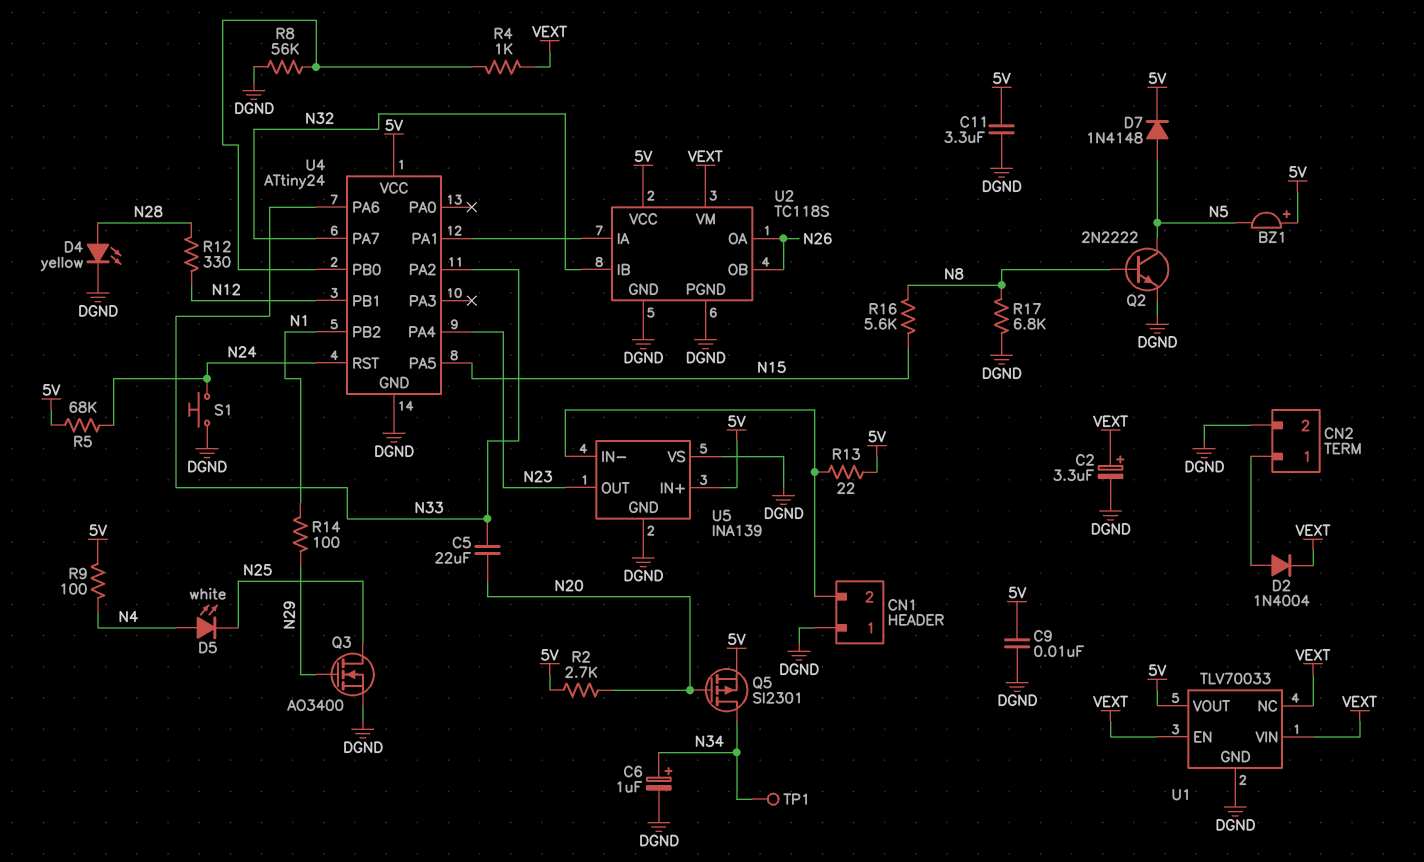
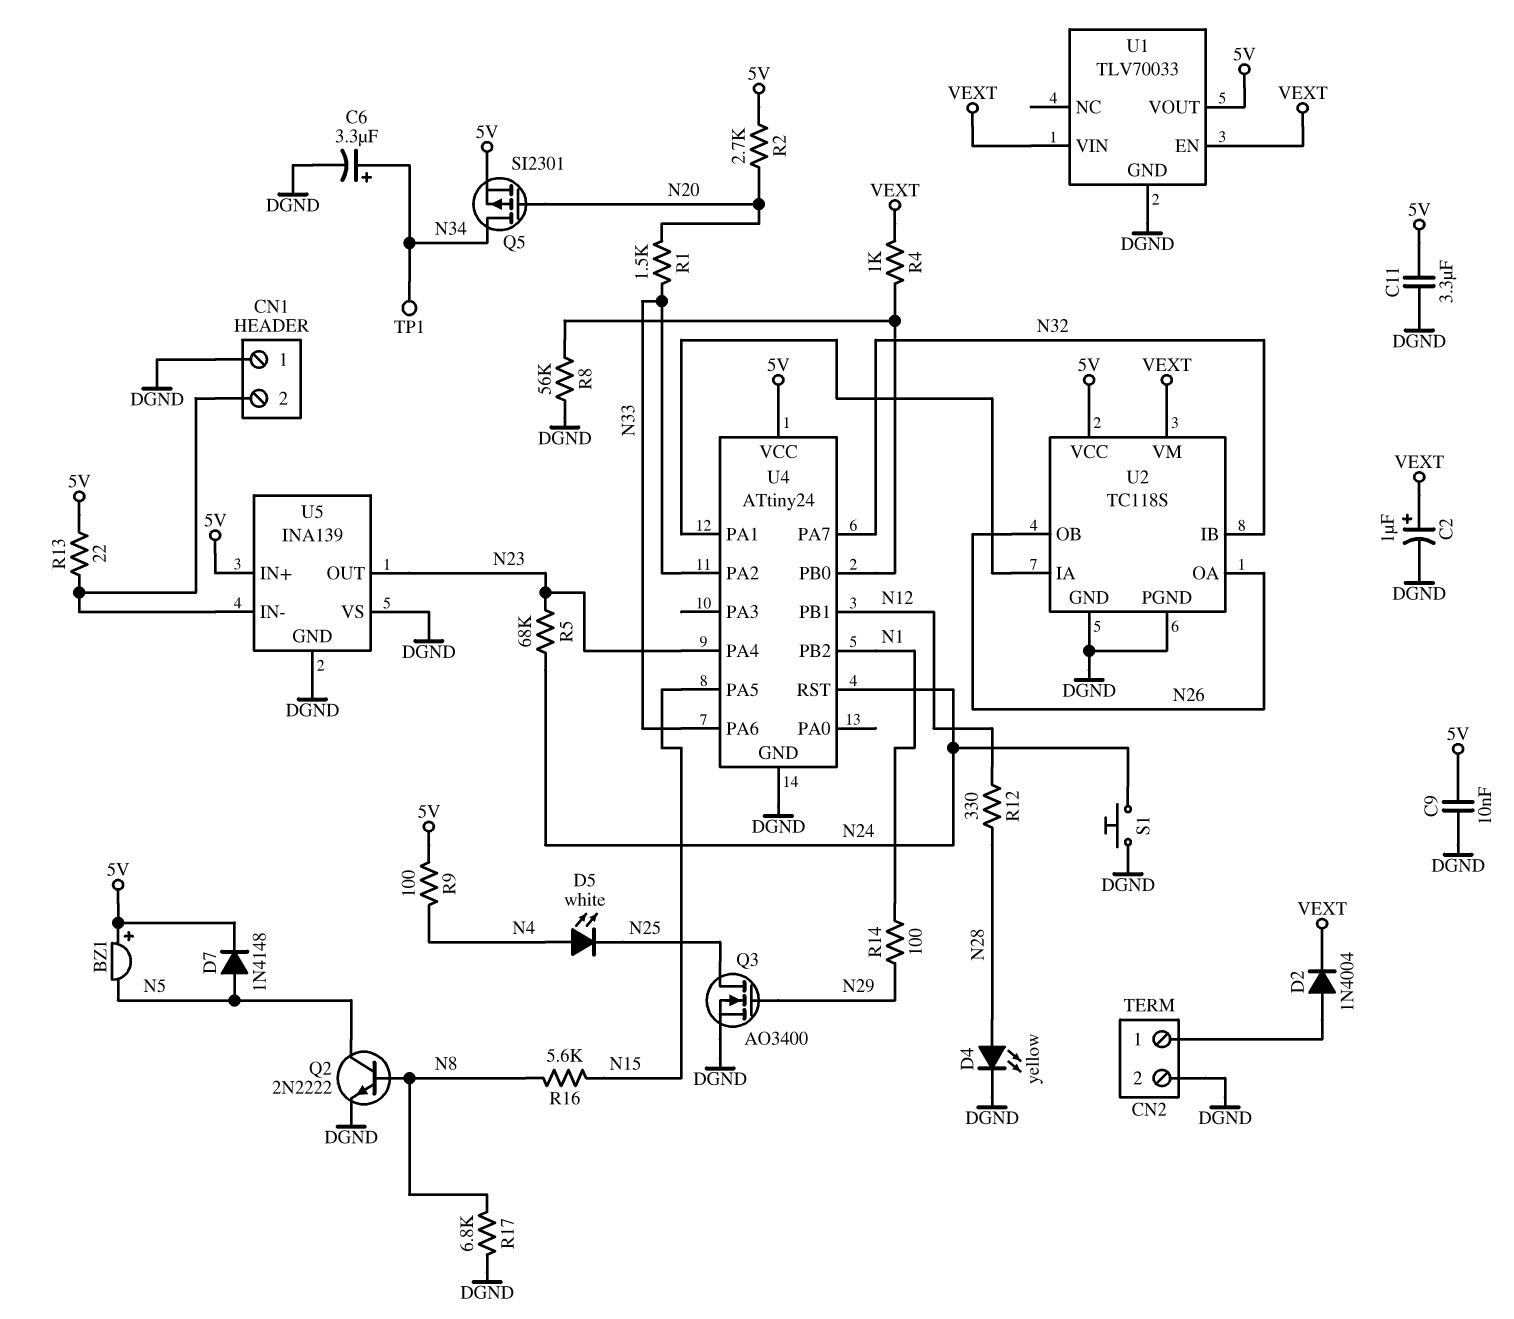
C2: 3.3uF (plus VEXT, minus DGND) -> 1uF (plus VEXT, minus DGND)
C5: 22uF (N20, N33) -> none
C6: 1uF (plus N34, minus DGND) -> 3.3uF (plus N34, minus DGND)
R1: none -> 1.5k (N20, N33)
R5: 68k (5V, N24) -> 68k (N23, N24)
U1 pin NC: VEXT -> none

